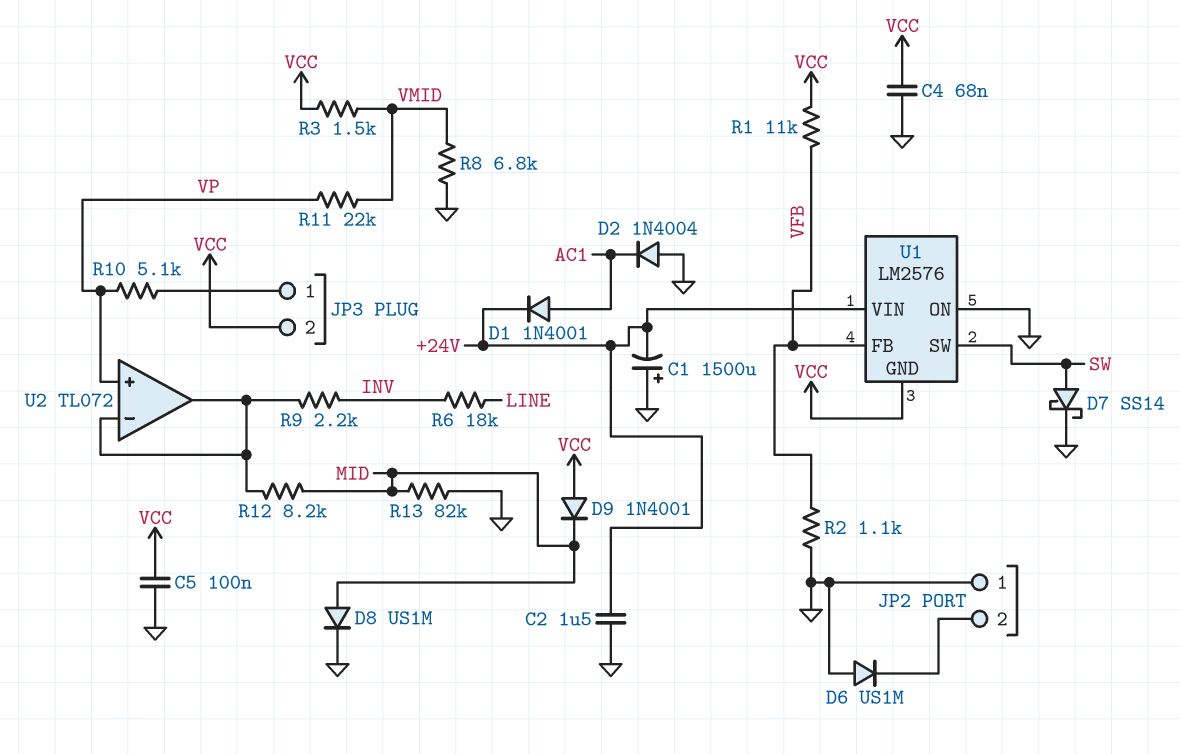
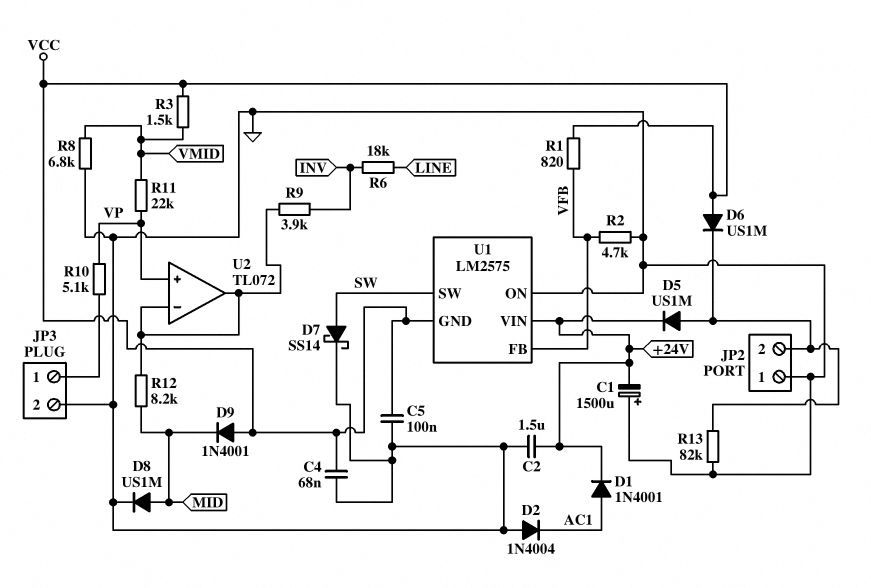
D5: none -> diode US1M (A JP2/2, K +24V)
D6: diode US1M (A GND, K JP2/2) -> diode US1M (A VCC, K JP2/2)
JP3 pin 2: VCC -> GND
R1: 11k (VCC, VFB) -> 820 (VCC, VFB)
R2: 1.1k (GND, VFB) -> 4.7k (GND, VFB)
R9: 2.2k (INV, U2/in-) -> 3.9k (INV, U2/in-)
R13: 82k (GND, MID) -> 82k (GND, JP2/2)
U1: LM2576 -> LM2575

